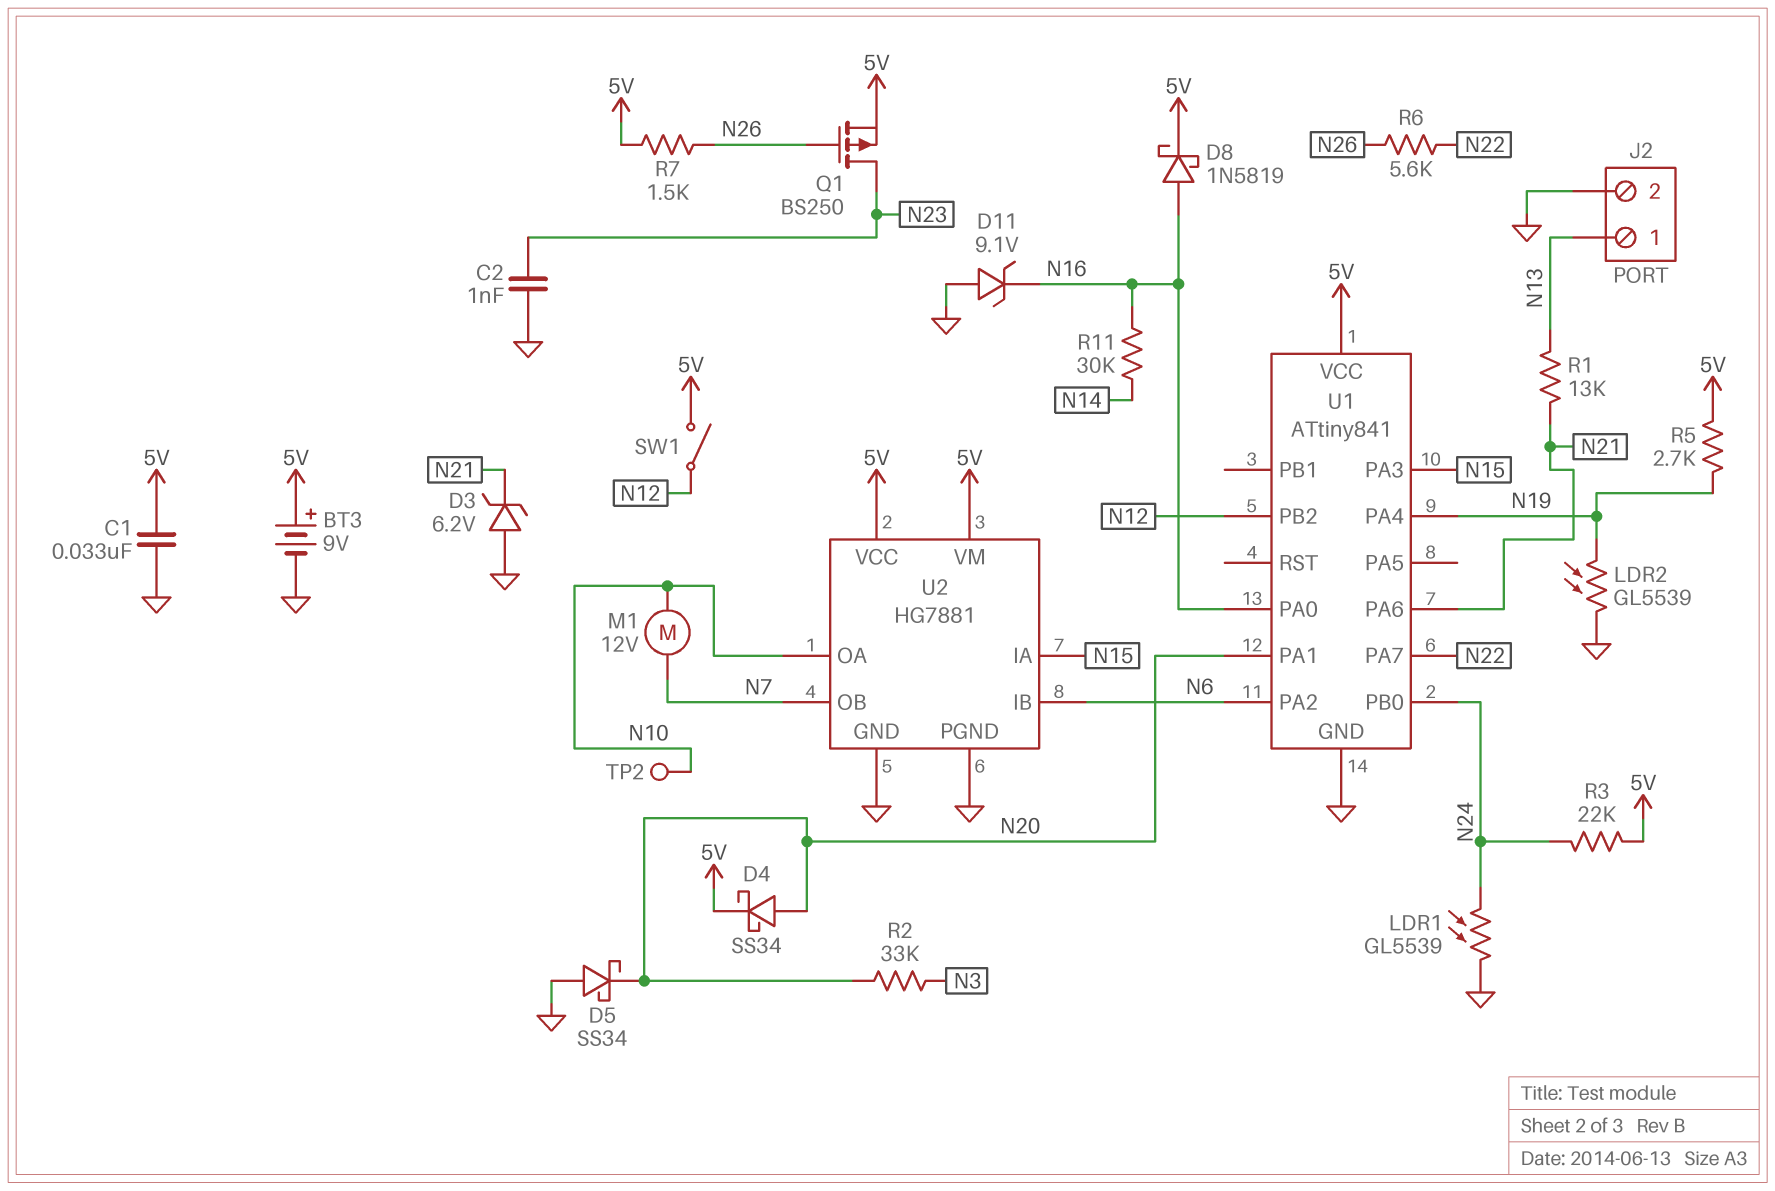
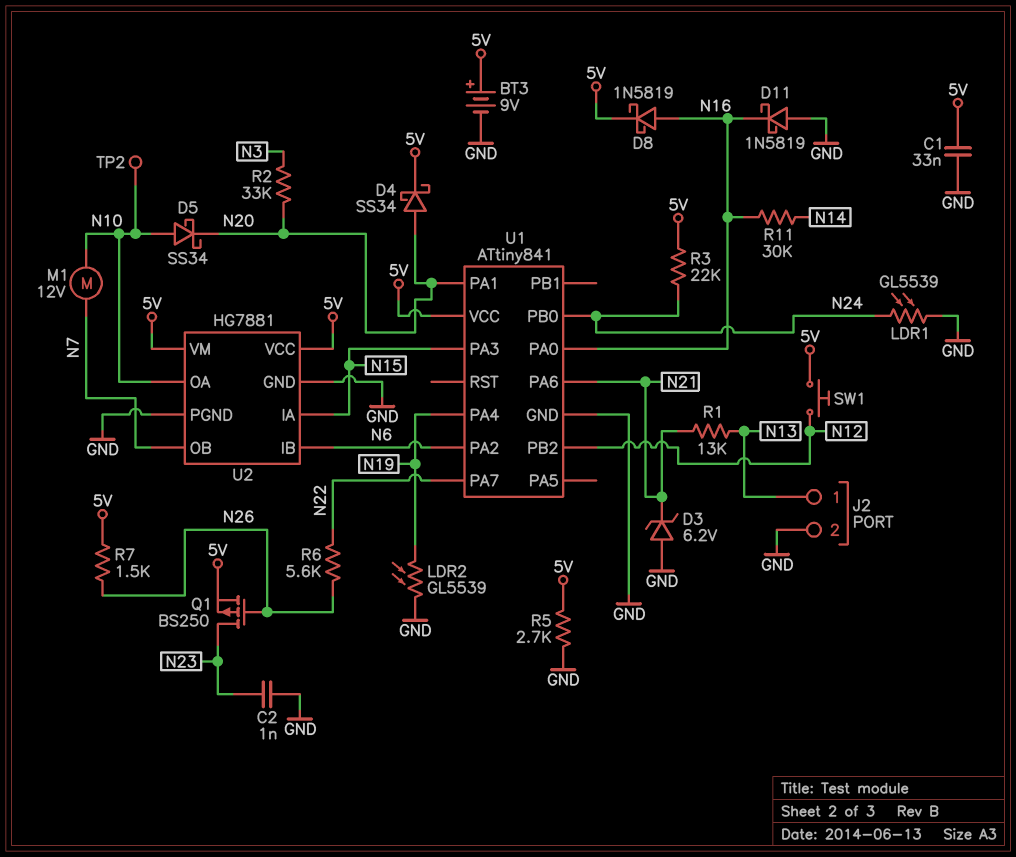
D5: schottky SS34 (A GND, K N20) -> schottky SS34 (A N10, K N20)
D11: zener 9.1V (A GND, K N16) -> schottky 1N5819 (A GND, K N16)
R5: 2.7k (5V, N19) -> 2.7k (5V, GND)
SW1: switch (5V, N12) -> button (5V, N12)

